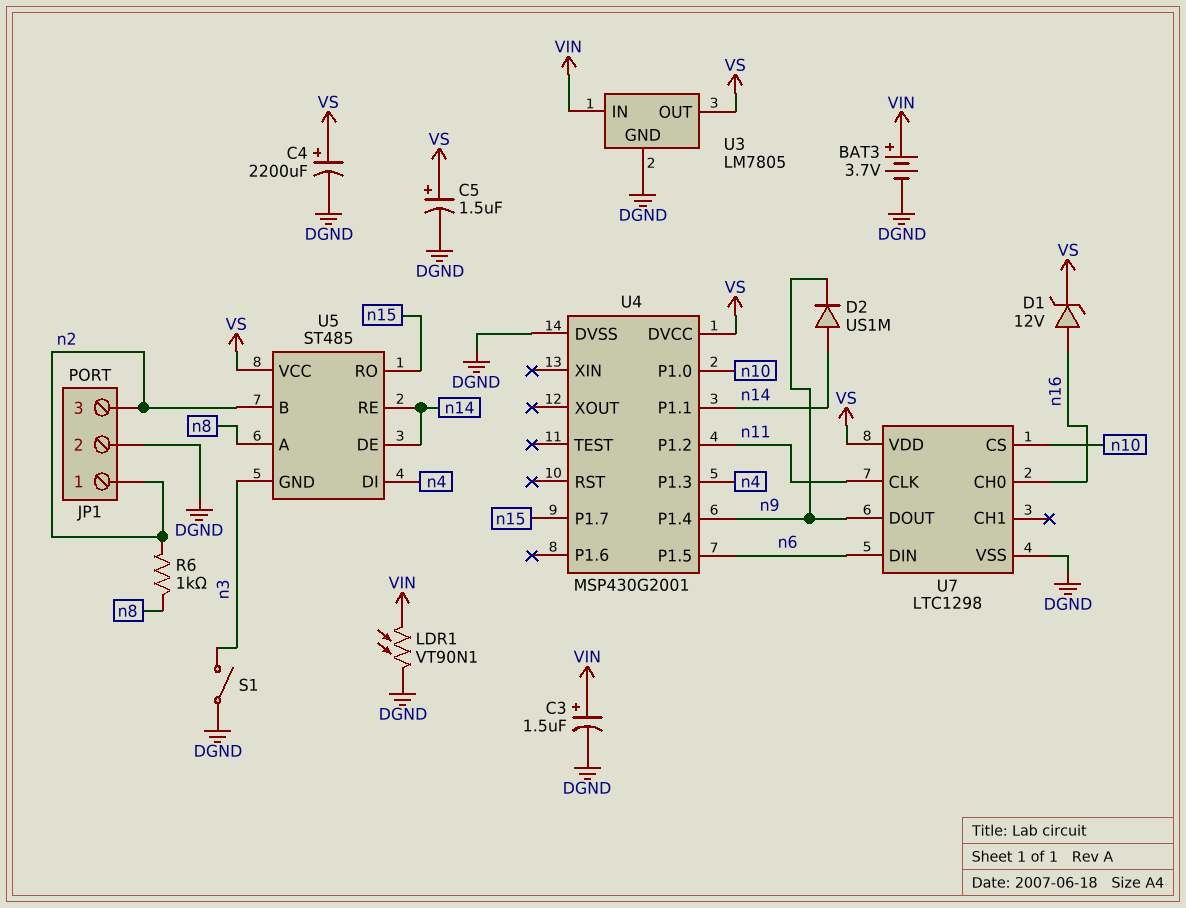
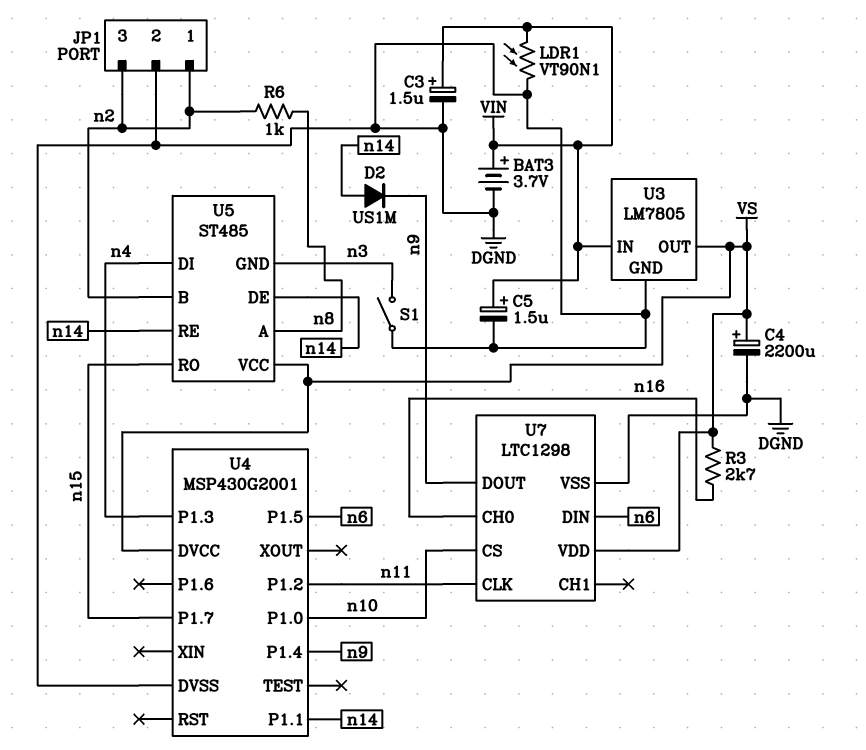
C5: 1.5uF (plus VS, minus DGND) -> 1.5uF (plus VIN, minus DGND)
D1: zener 12V (A n16, K VS) -> none
R3: none -> 2.7k (VS, n16)

